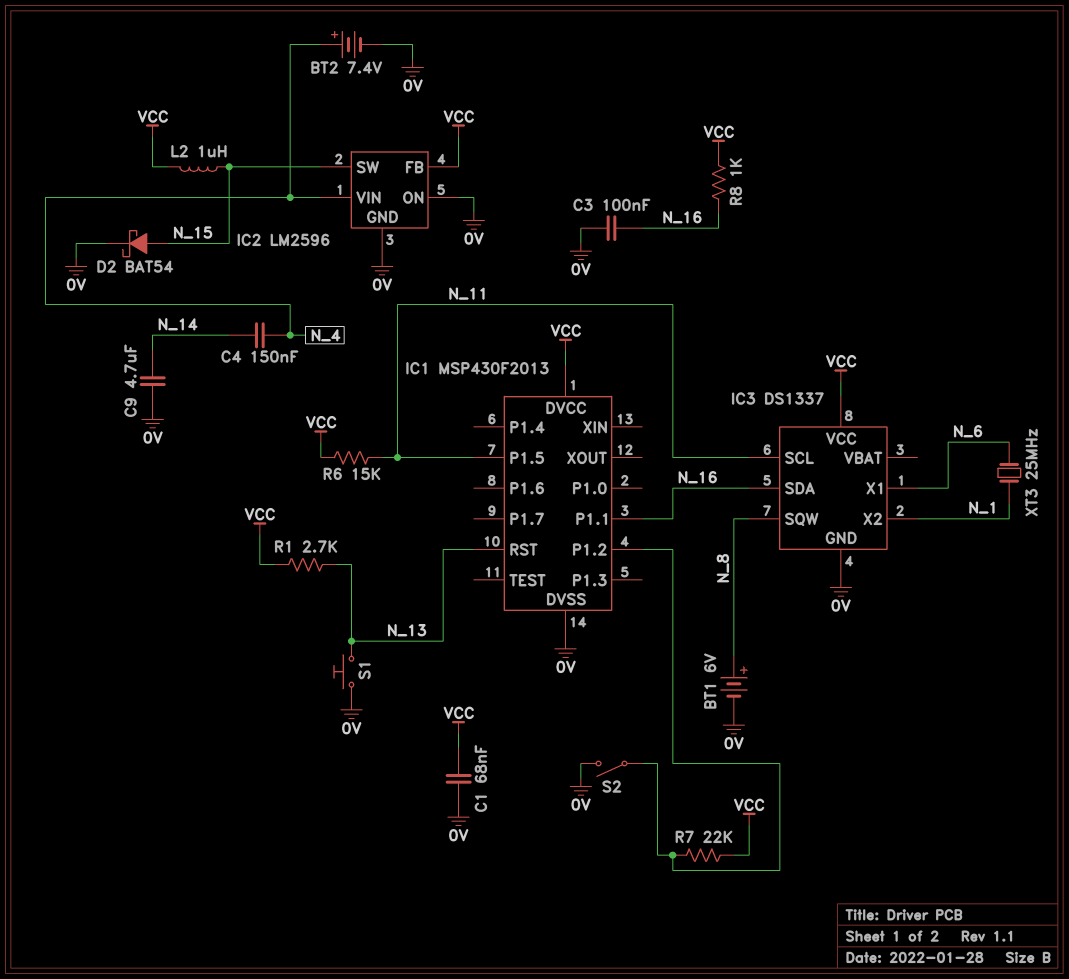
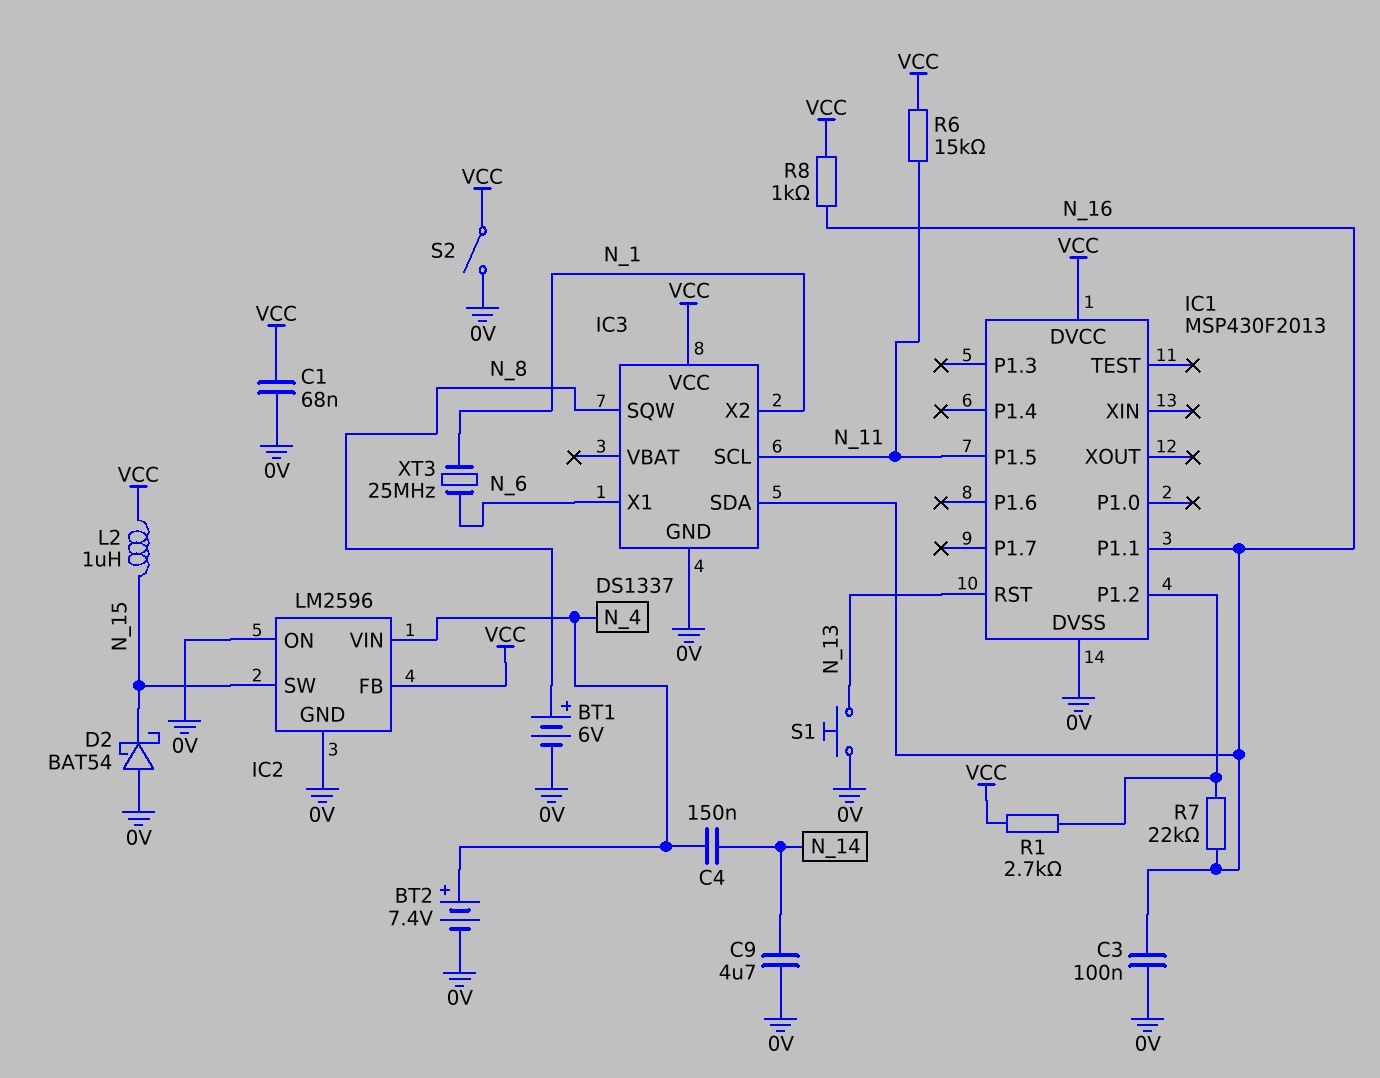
D2: schottky BAT54 (A N_15, K 0V) -> schottky BAT54 (A 0V, K N_15)
R1: 2.7k (N_13, VCC) -> 2.7k (IC1/P1.2, VCC)
R7: 22k (IC1/P1.2, VCC) -> 22k (IC1/P1.2, N_16)
S2: switch (0V, IC1/P1.2) -> switch (0V, VCC)

